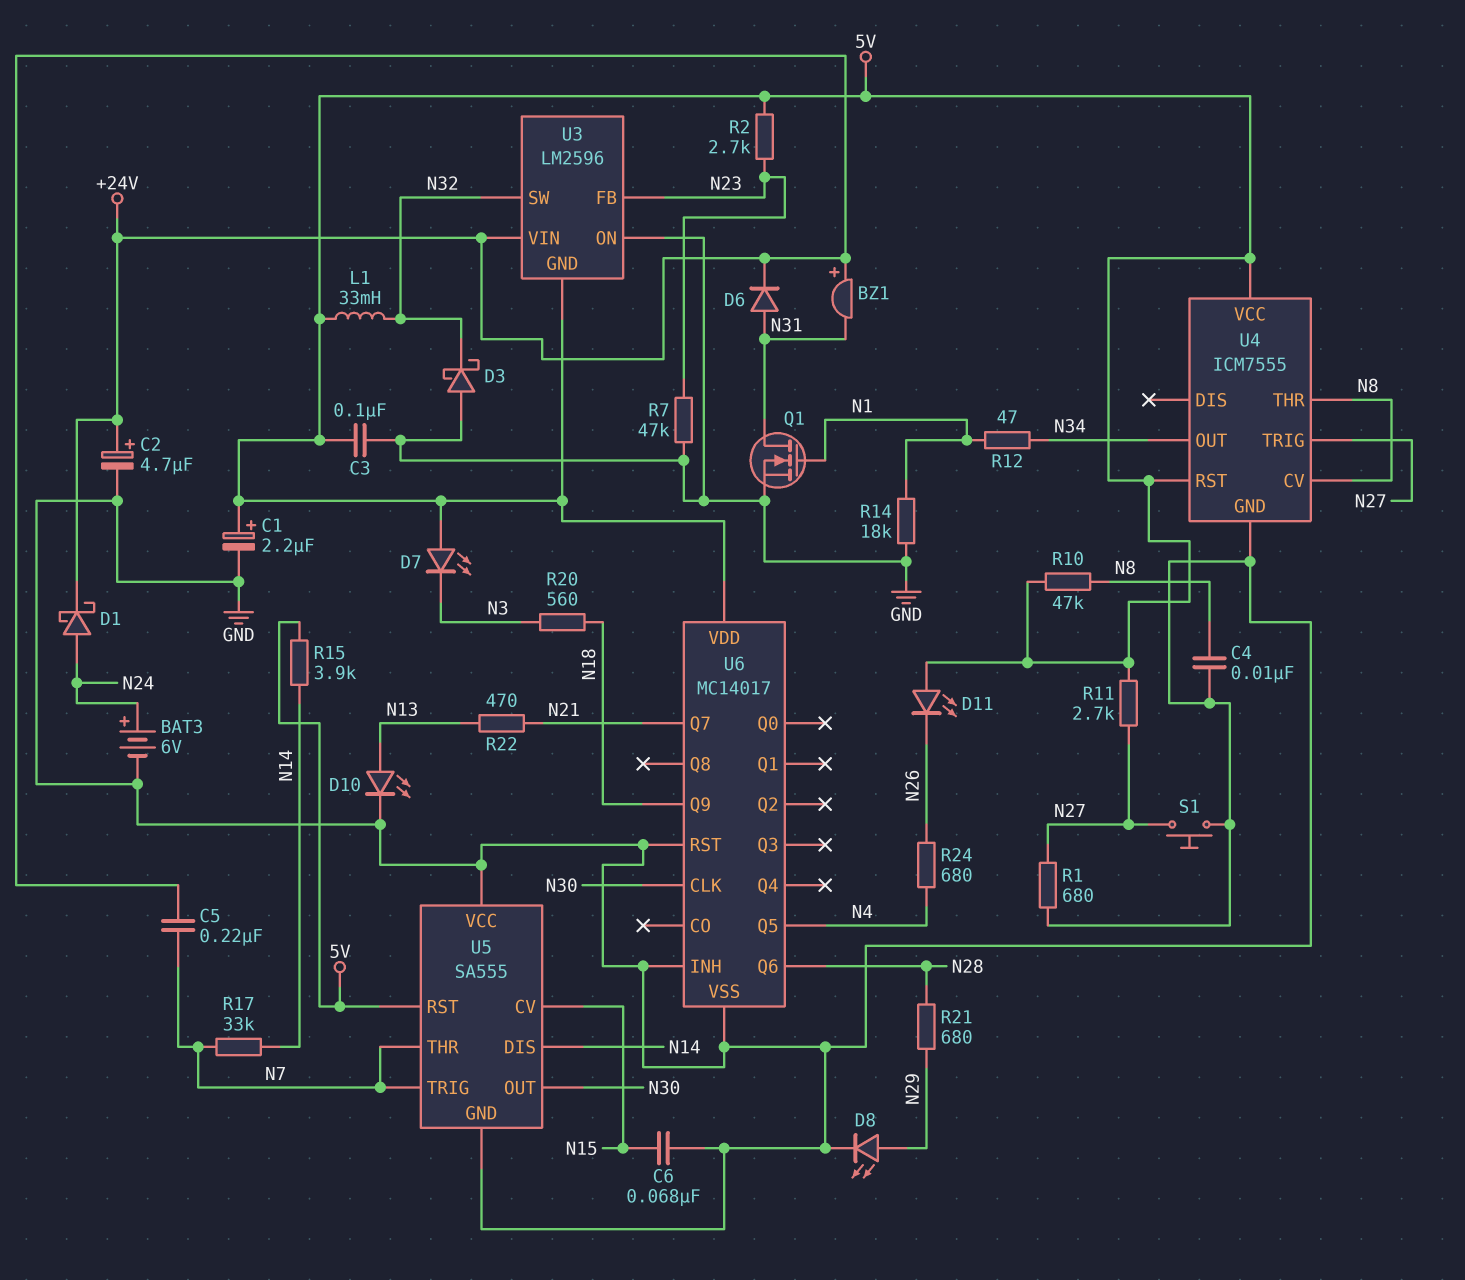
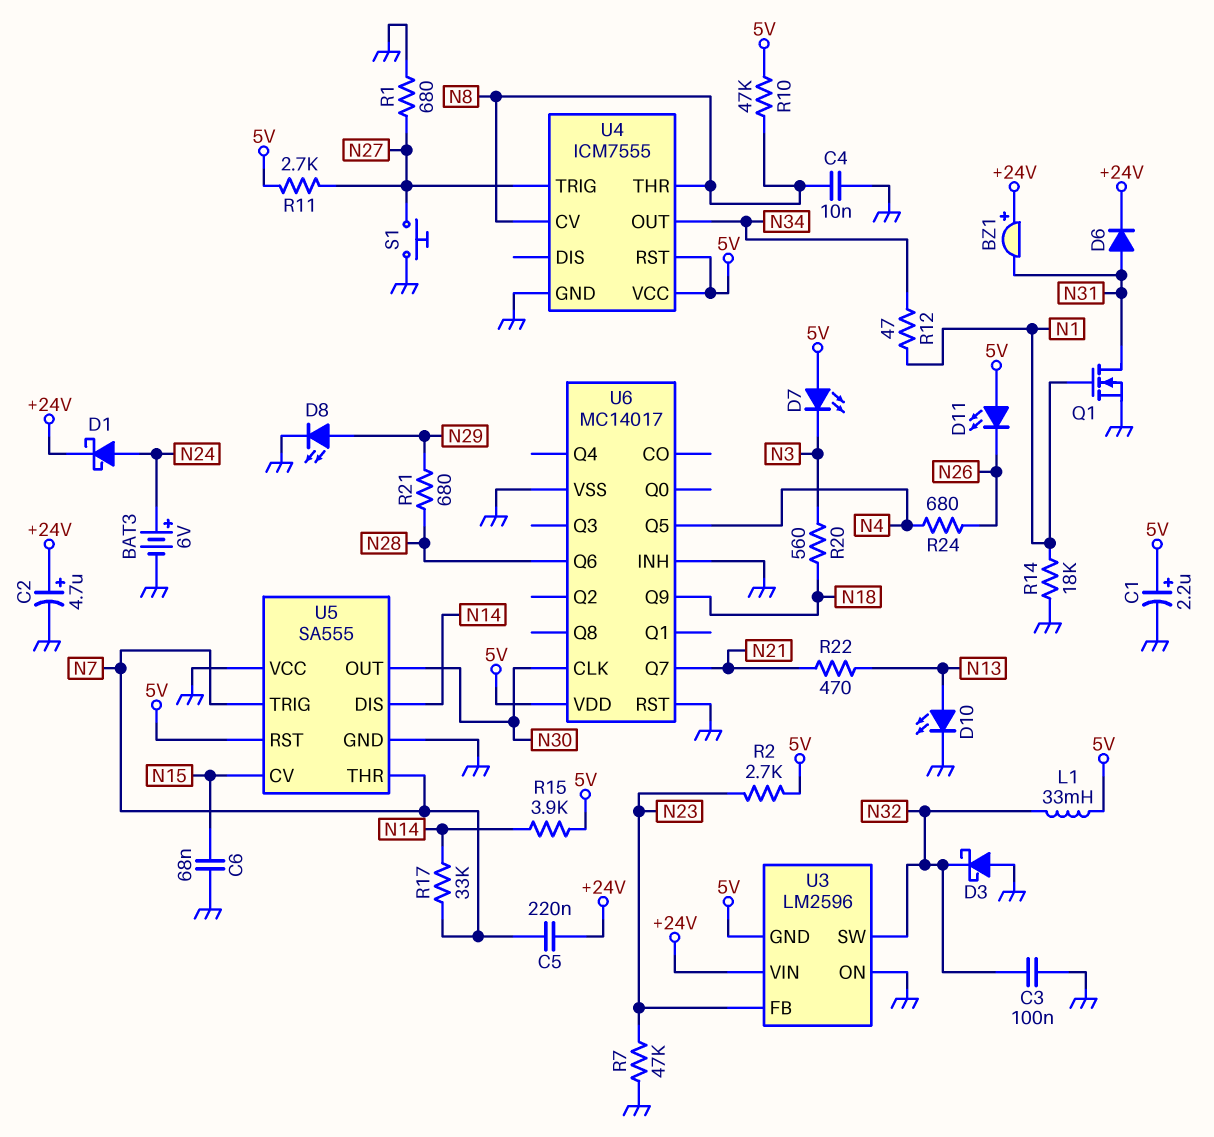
C3: 100nF (5V, GND) -> 100nF (GND, N32)

